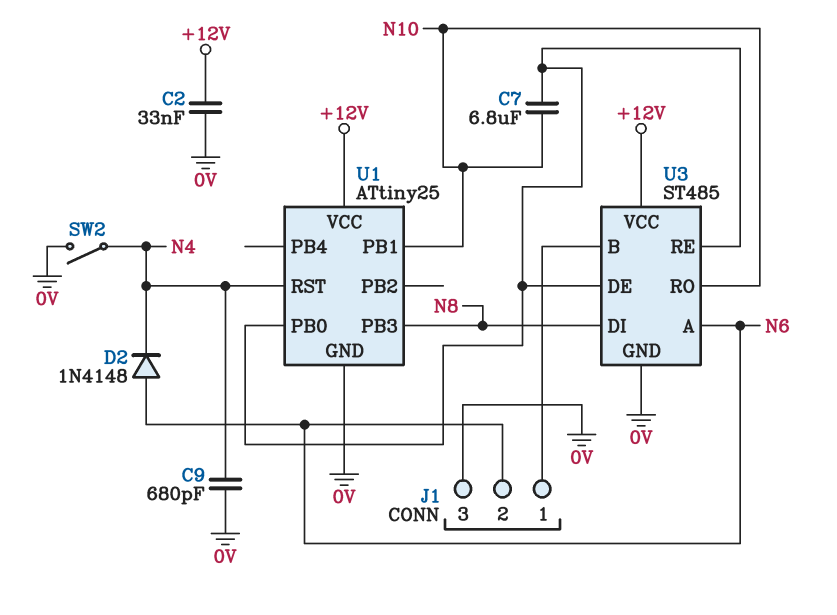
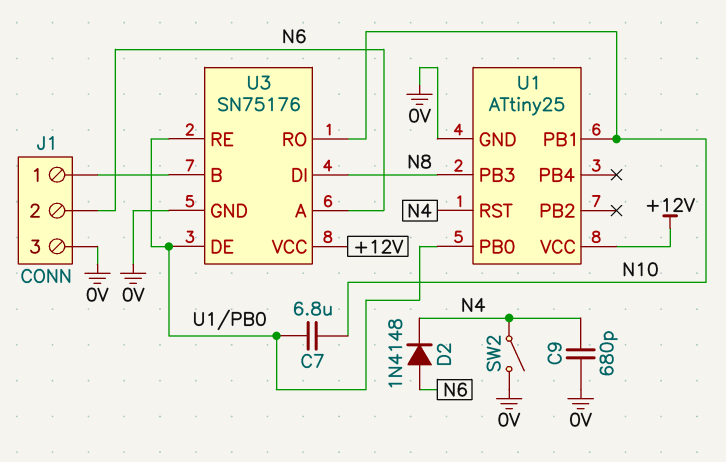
C2: 33nF (+12V, 0V) -> none
U3: ST485 -> SN75176

